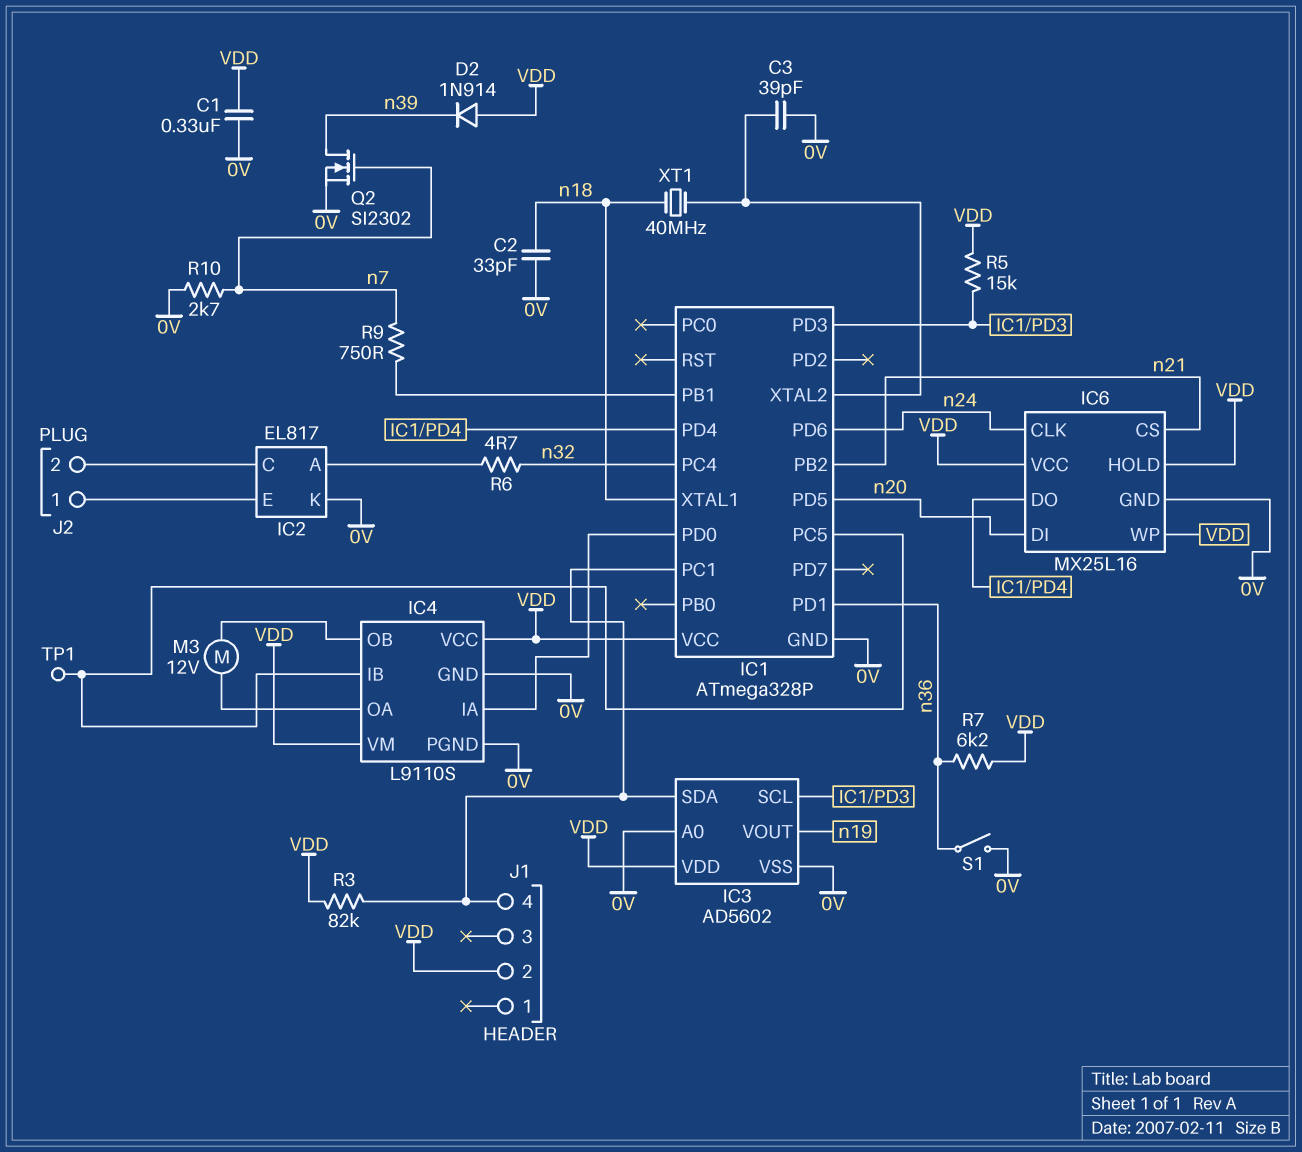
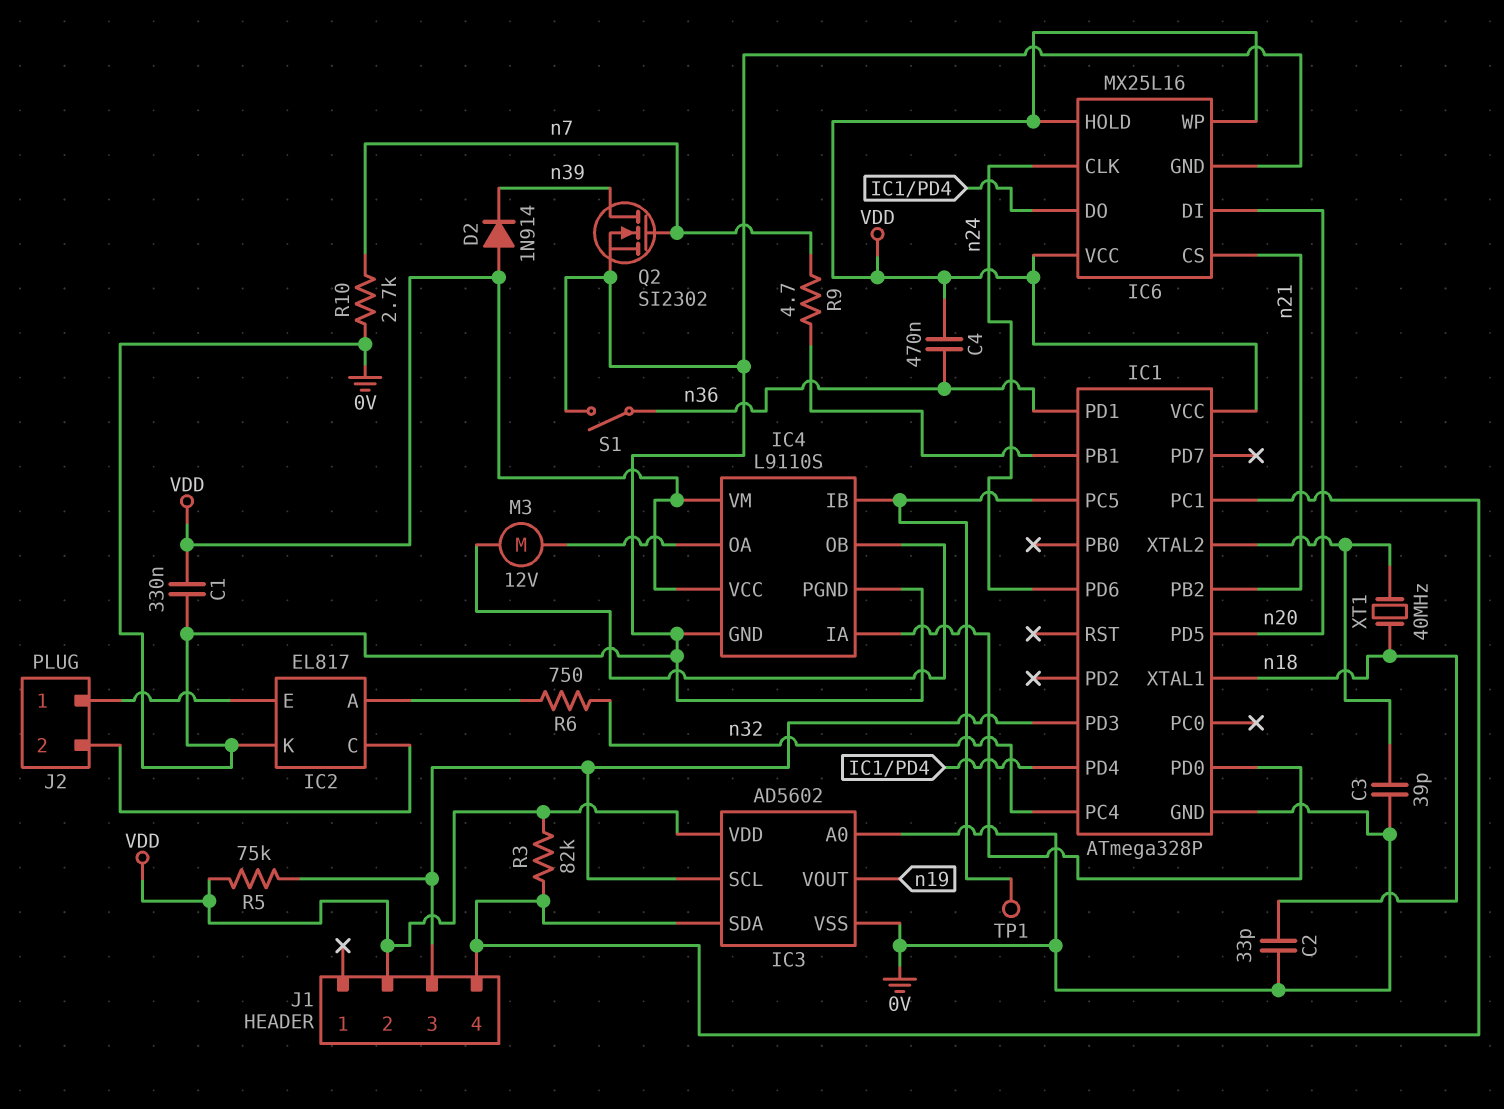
C4: none -> 470nF (VDD, n36)
J1 pin 3: none -> IC1/PD3
R5: 15k (IC1/PD3, VDD) -> 75k (IC1/PD3, VDD)
R6: 4.7 (IC2/A, n32) -> 750 (IC2/A, n32)
R7: 6.2k (VDD, n36) -> none
R9: 750 (IC1/PB1, n7) -> 4.7 (IC1/PB1, n7)

